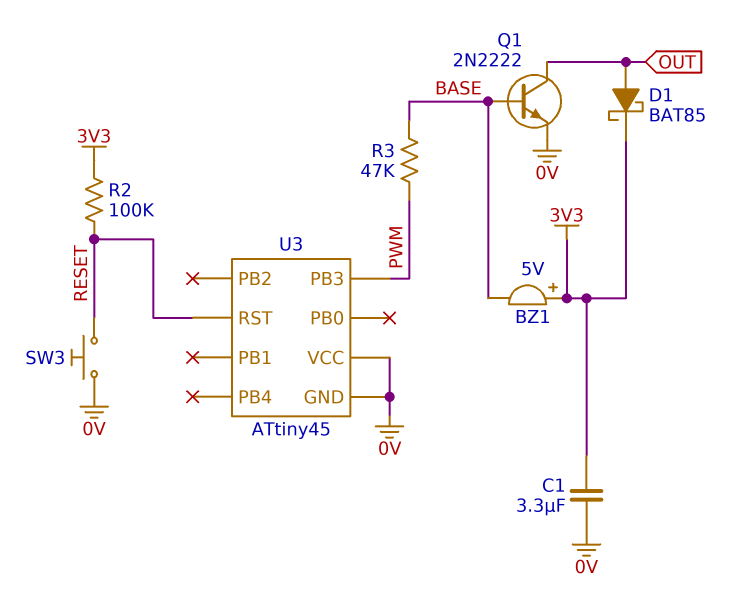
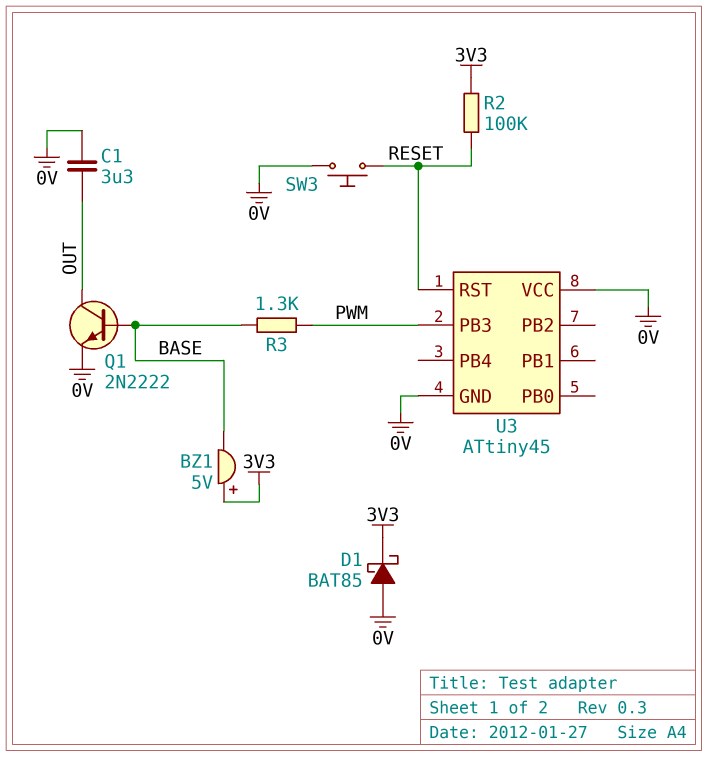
C1: 3.3uF (0V, 3V3) -> 3.3uF (0V, OUT)
D1: schottky BAT85 (A OUT, K 3V3) -> schottky BAT85 (A 0V, K 3V3)
R3: 47k (BASE, PWM) -> 1.3k (BASE, PWM)

